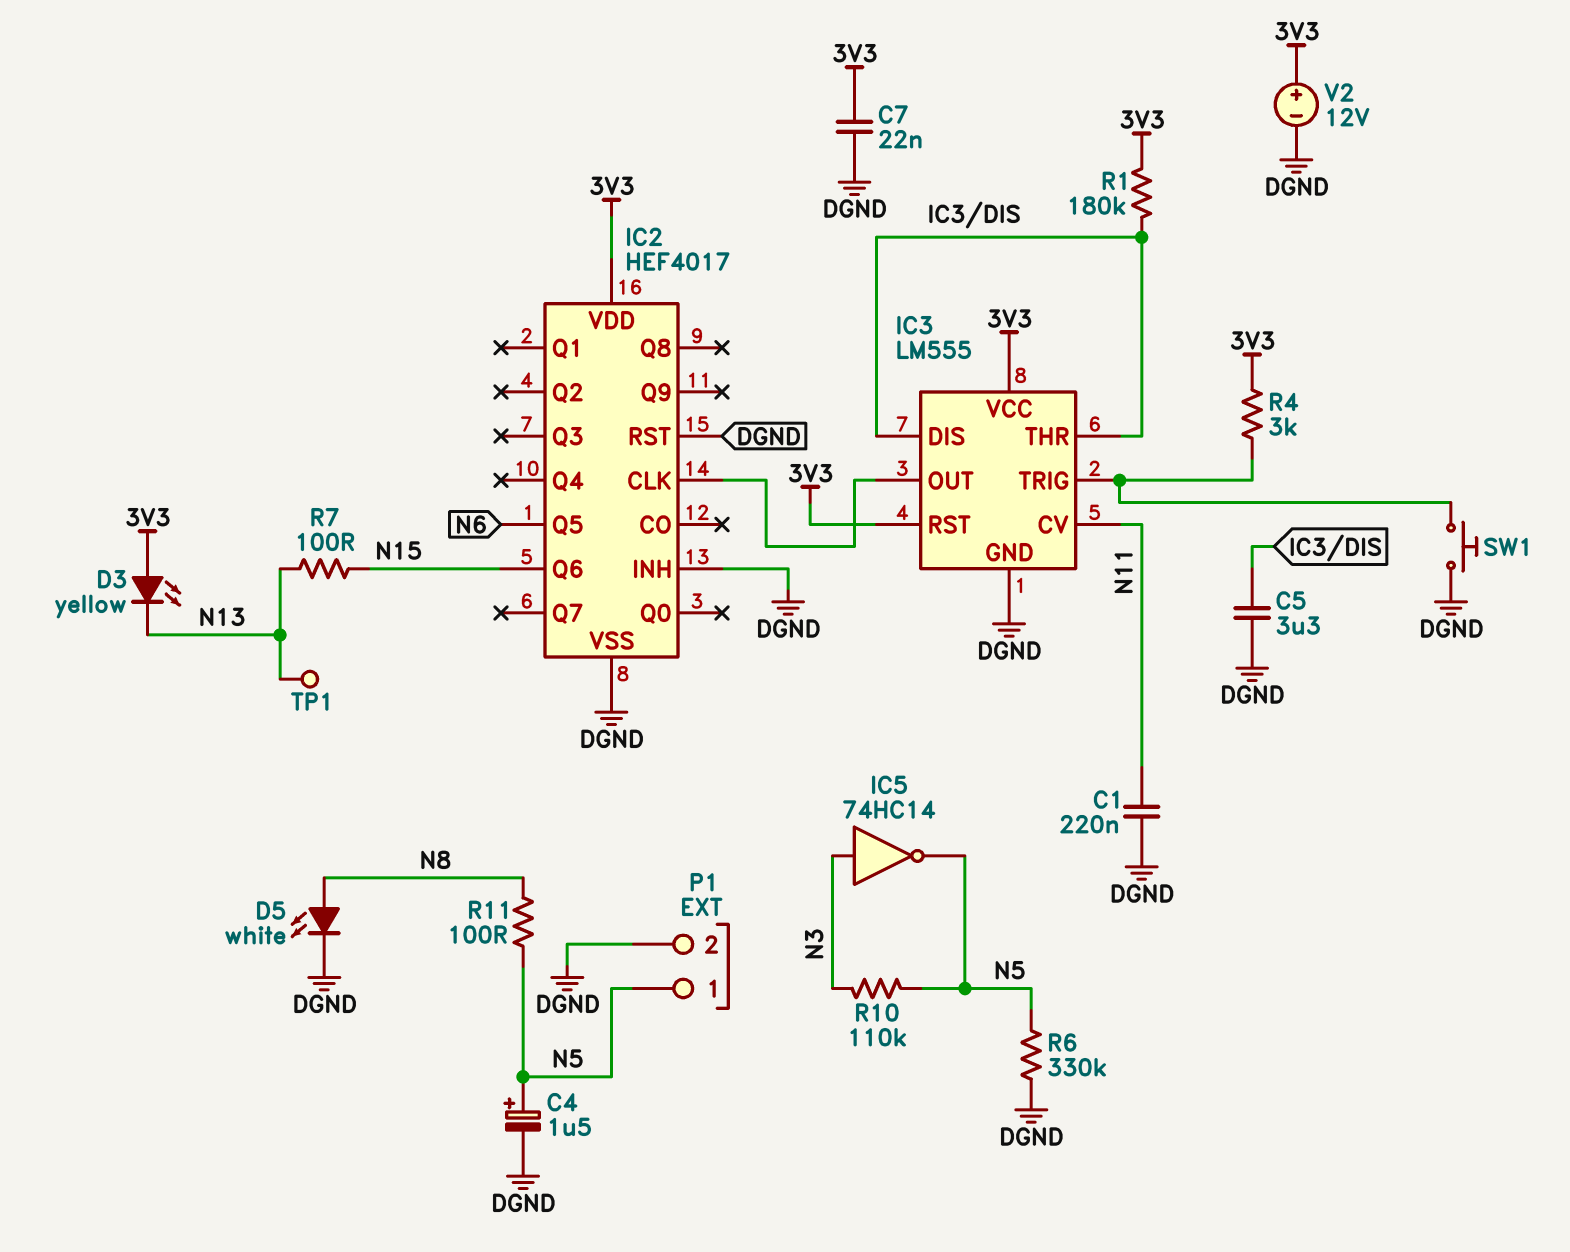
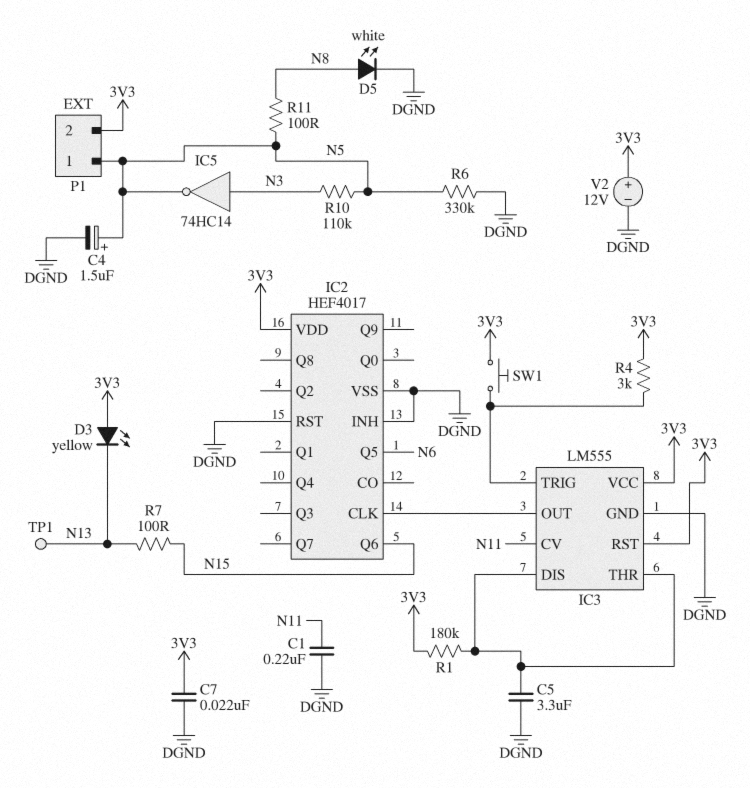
P1 pin 2: DGND -> 3V3
SW1: button (DGND, IC3/TRIG) -> button (3V3, IC3/TRIG)

